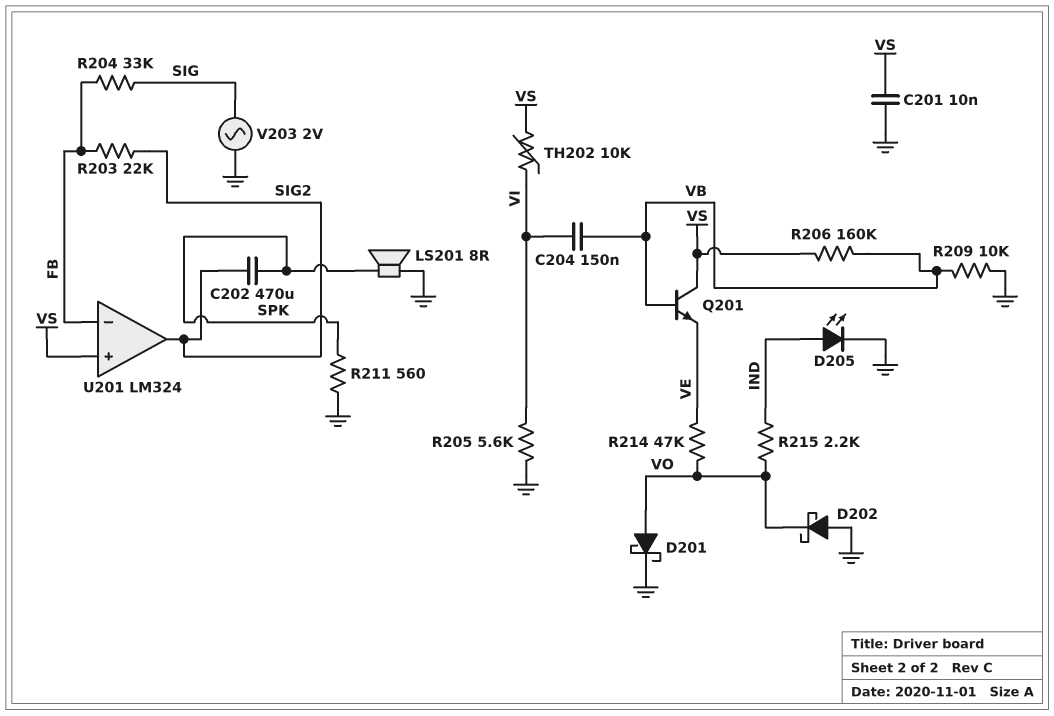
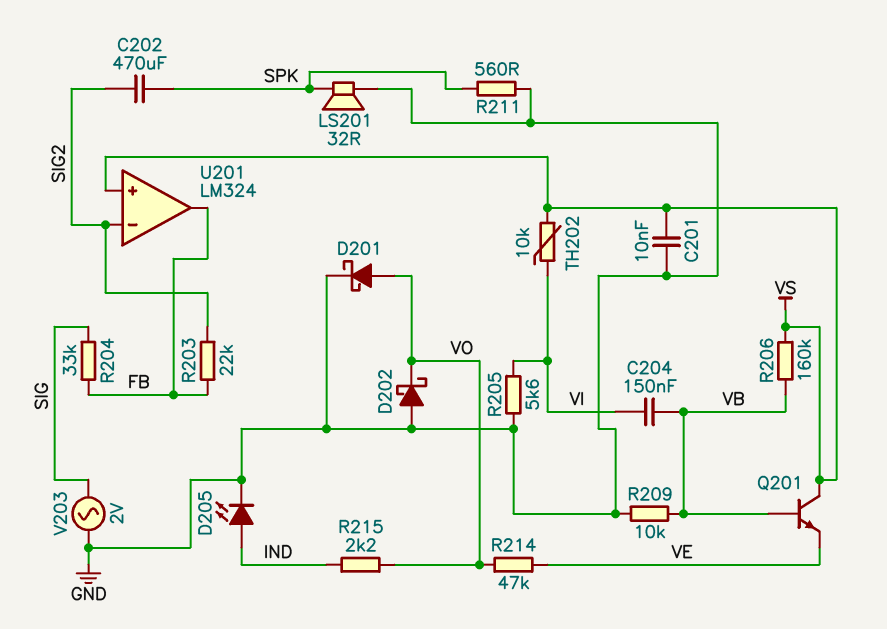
LS201: speaker 8R (GND, SPK) -> speaker 32R (GND, SPK)
U201 pin in-: FB -> SIG2
U201 pin out: SIG2 -> FB

